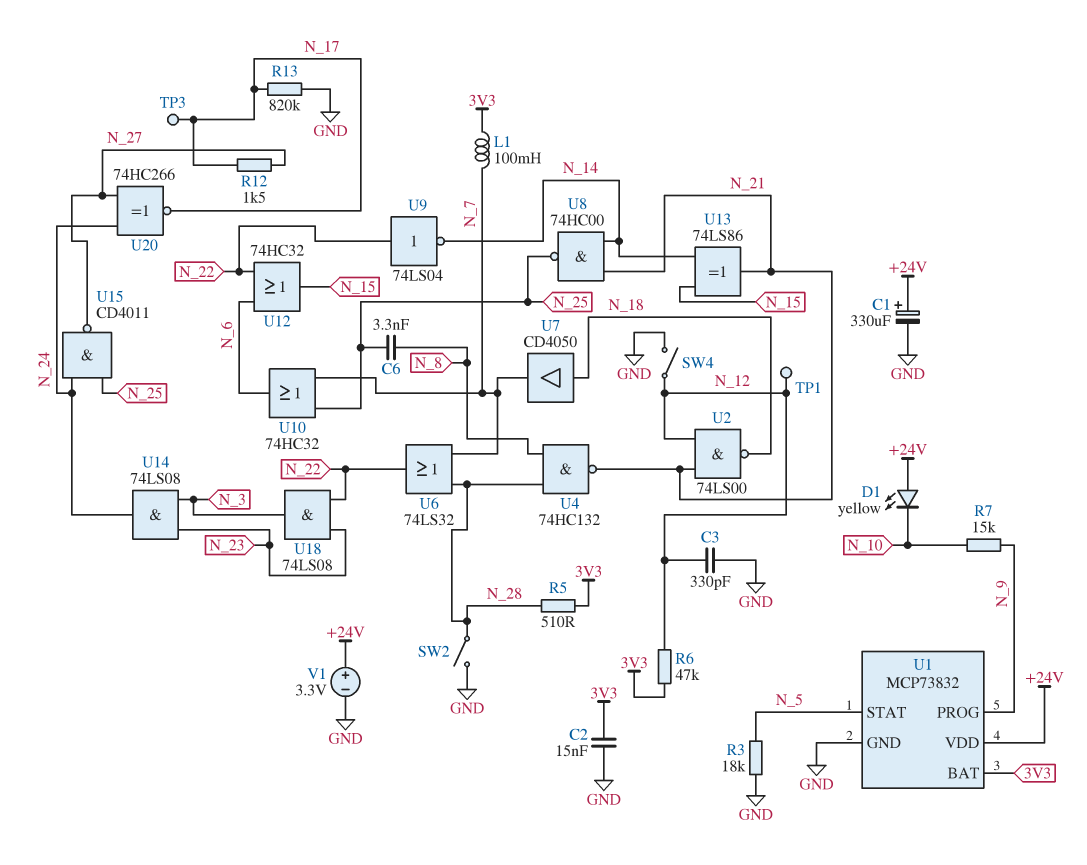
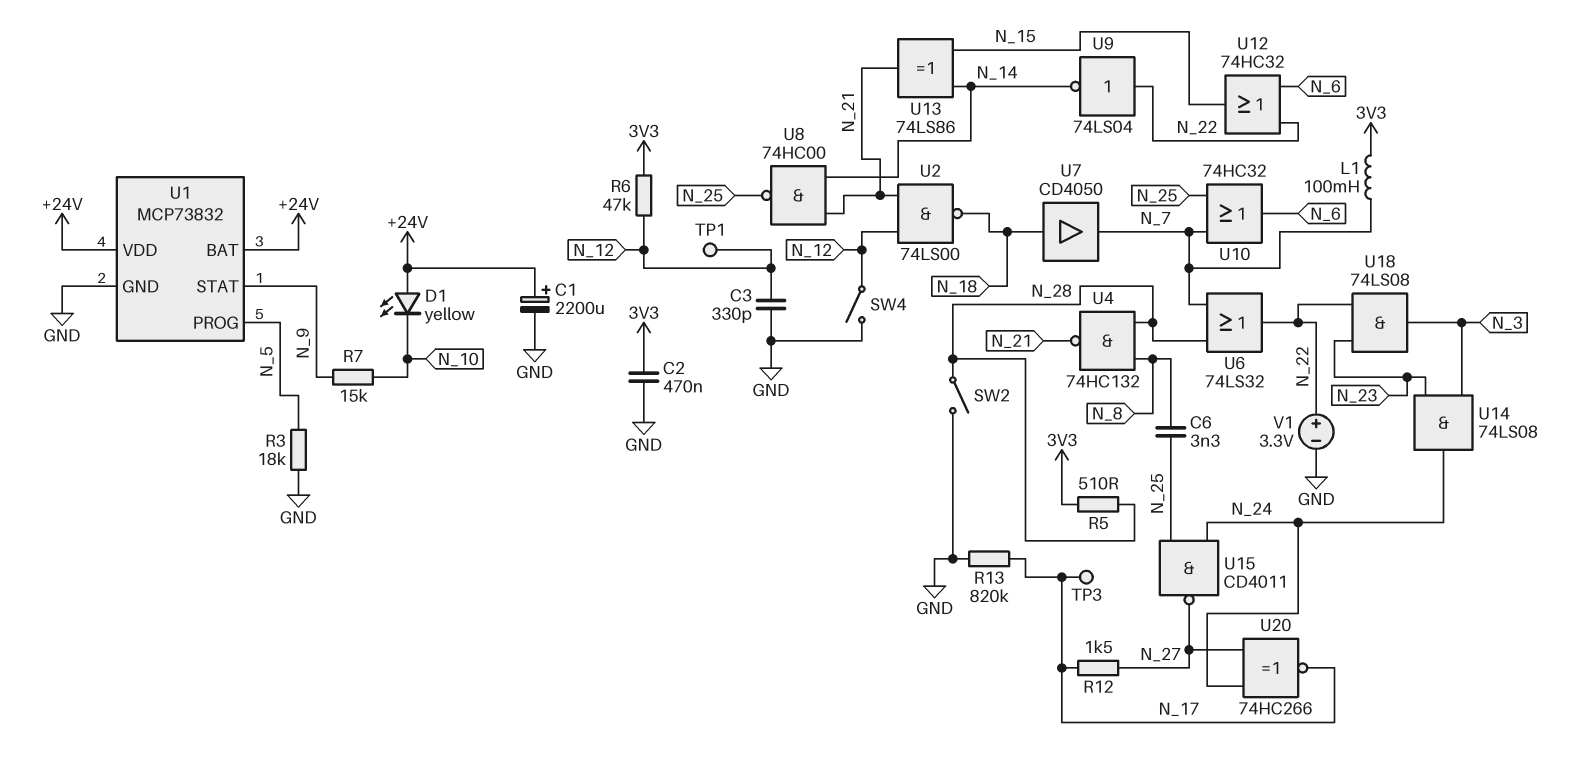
C1: 330uF (plus +24V, minus GND) -> 2200uF (plus +24V, minus GND)
C2: 15nF (3V3, GND) -> 470nF (3V3, GND)
U1 pin BAT: 3V3 -> +24V
U1 pin PROG: N_9 -> N_5
U1 pin STAT: N_5 -> N_9
V1: 3.3V (plus +24V, minus GND) -> 3.3V (plus N_22, minus GND)

